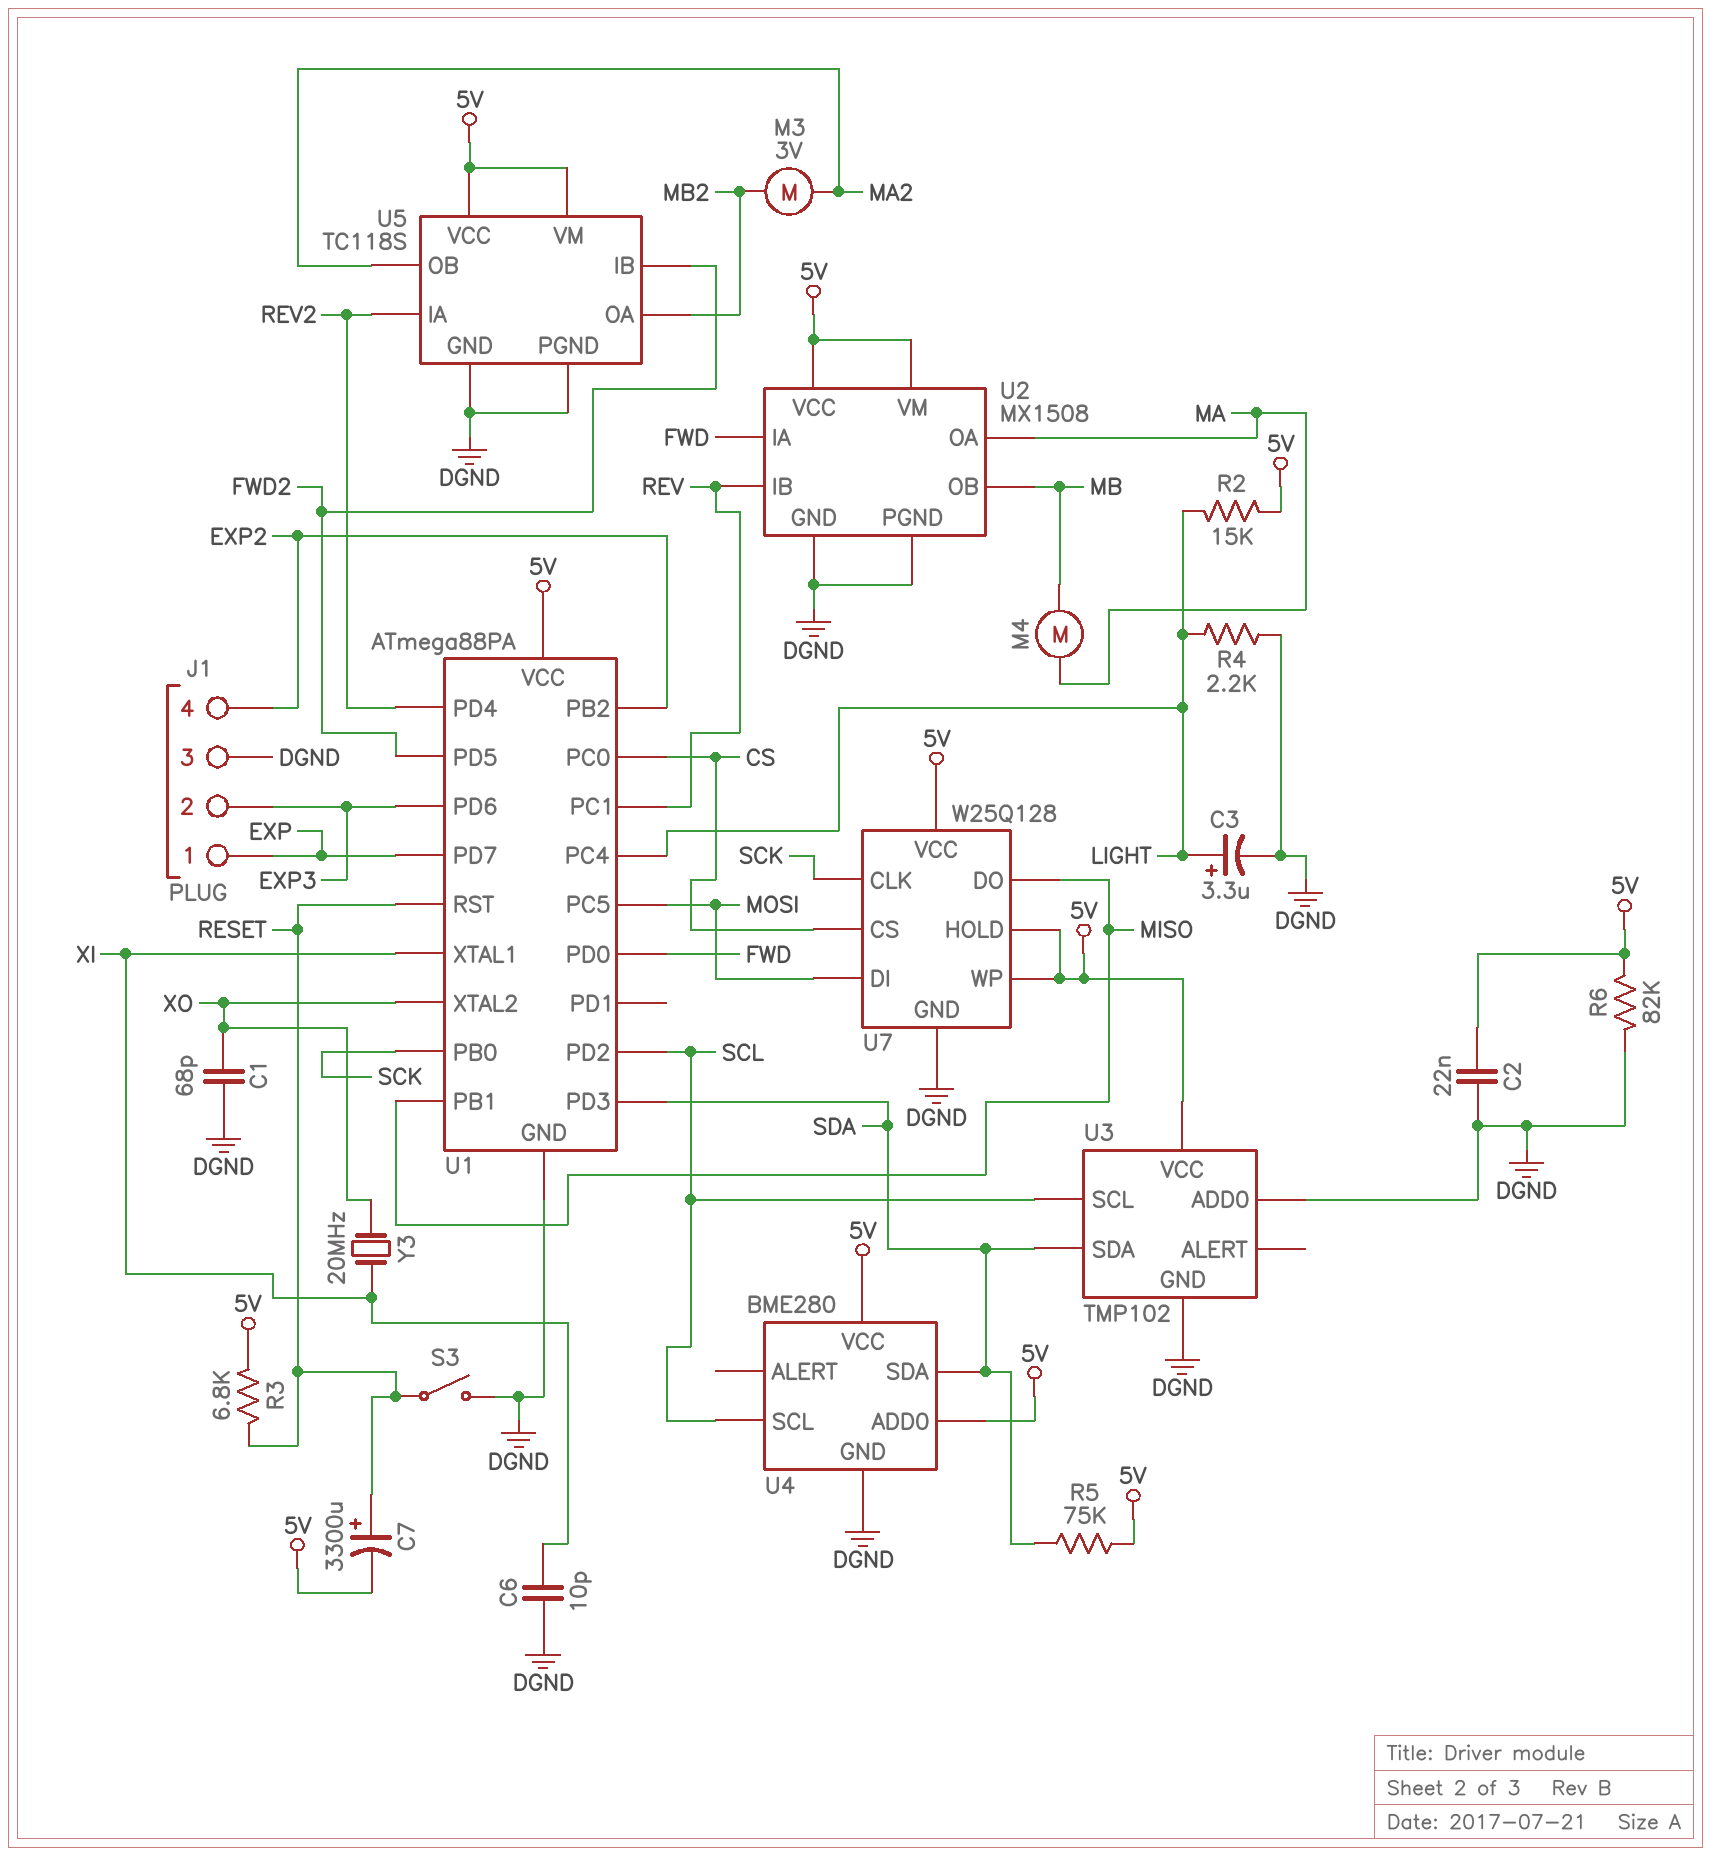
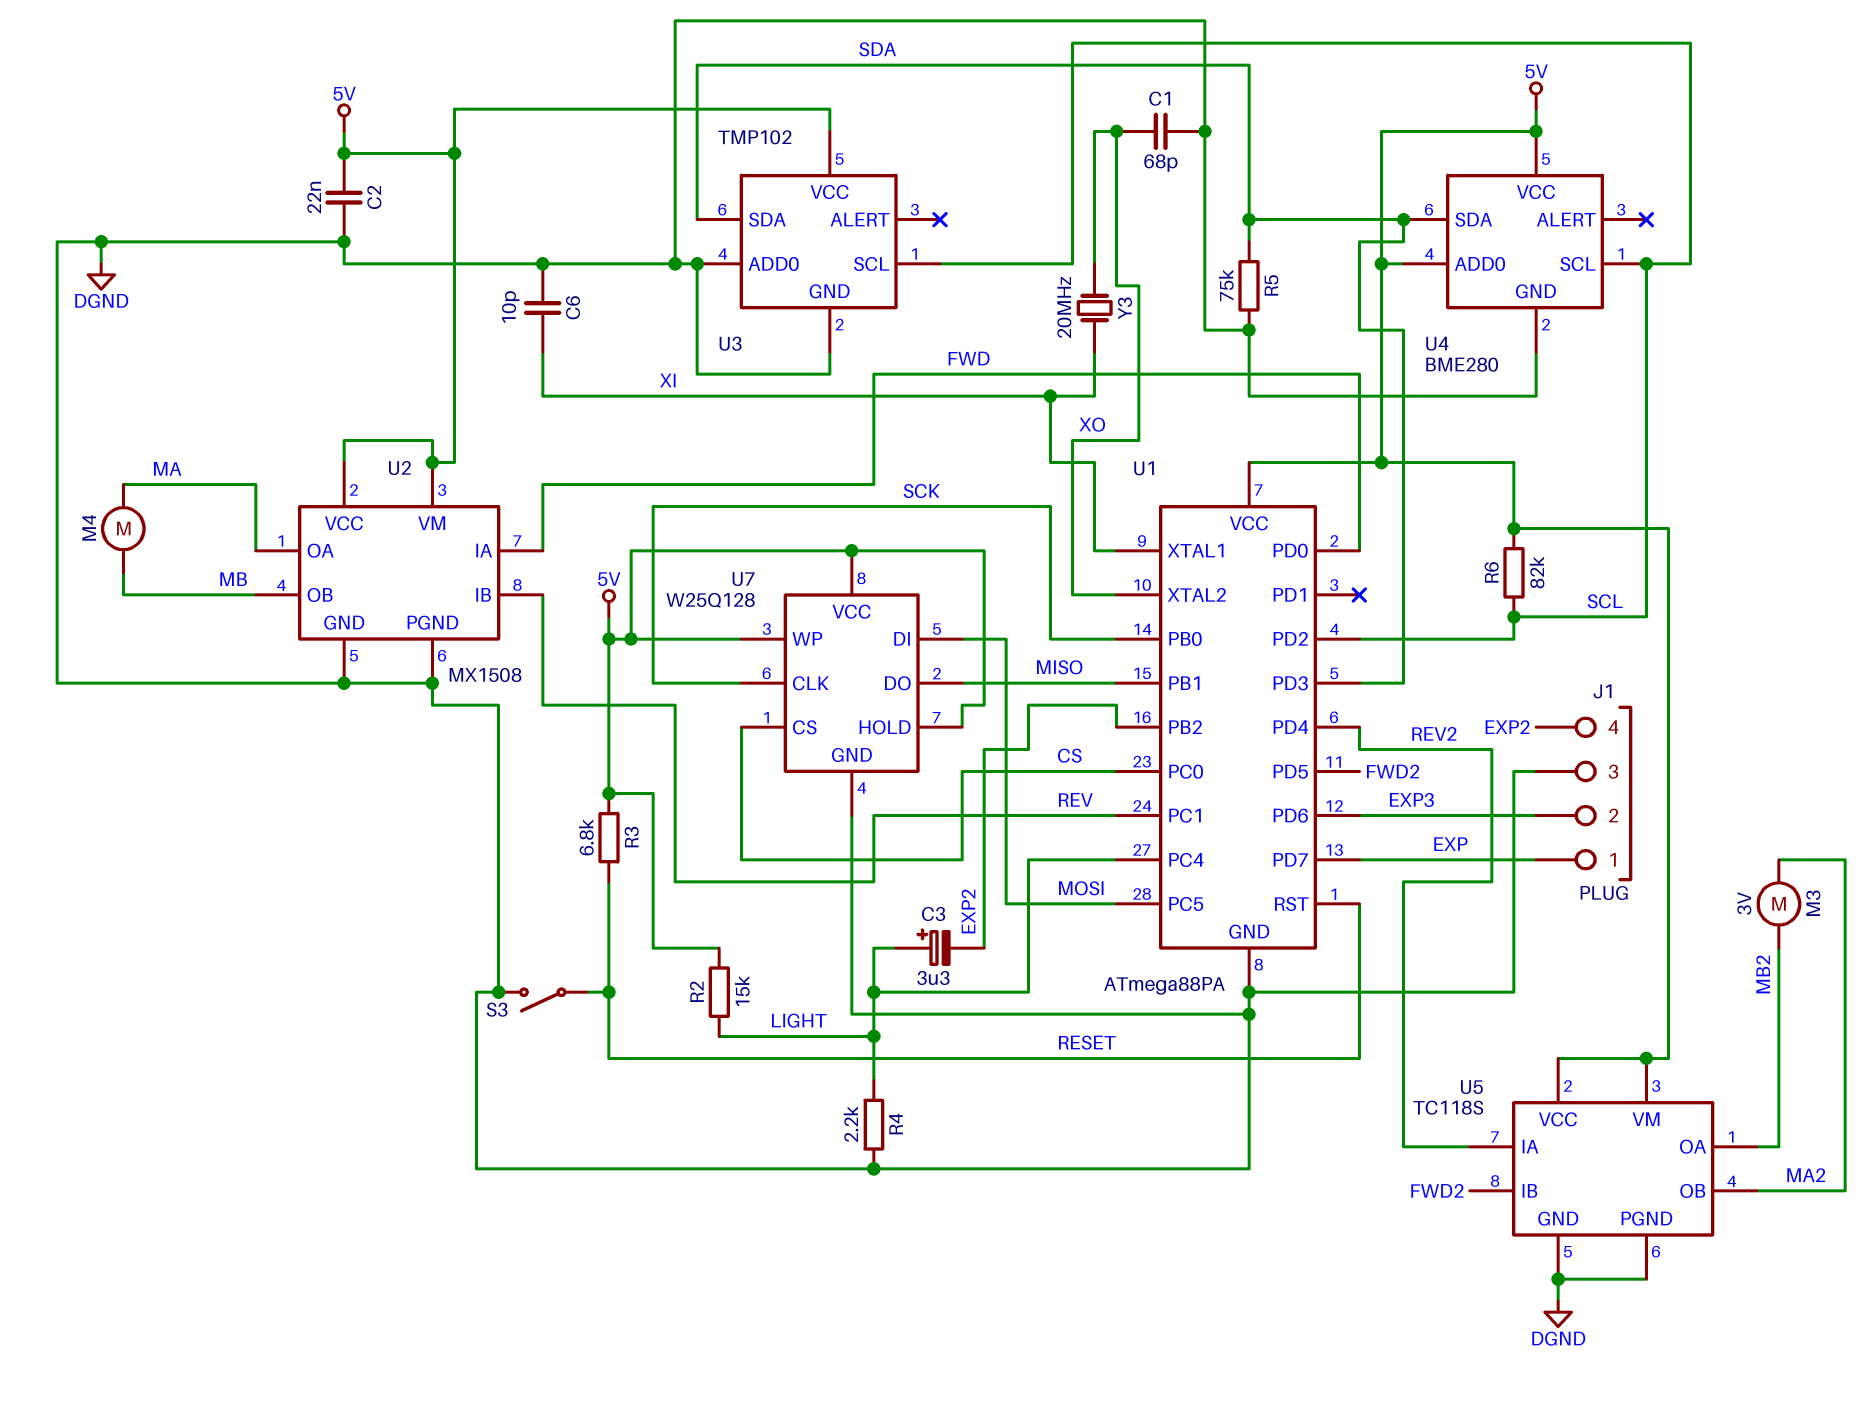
C3: 3.3uF (plus LIGHT, minus DGND) -> 3.3uF (plus LIGHT, minus EXP2)
C7: 3300uF (plus RESET, minus 5V) -> none
R5: 75k (5V, SDA) -> 75k (DGND, SDA)
R6: 82k (5V, DGND) -> 82k (5V, SCL)

